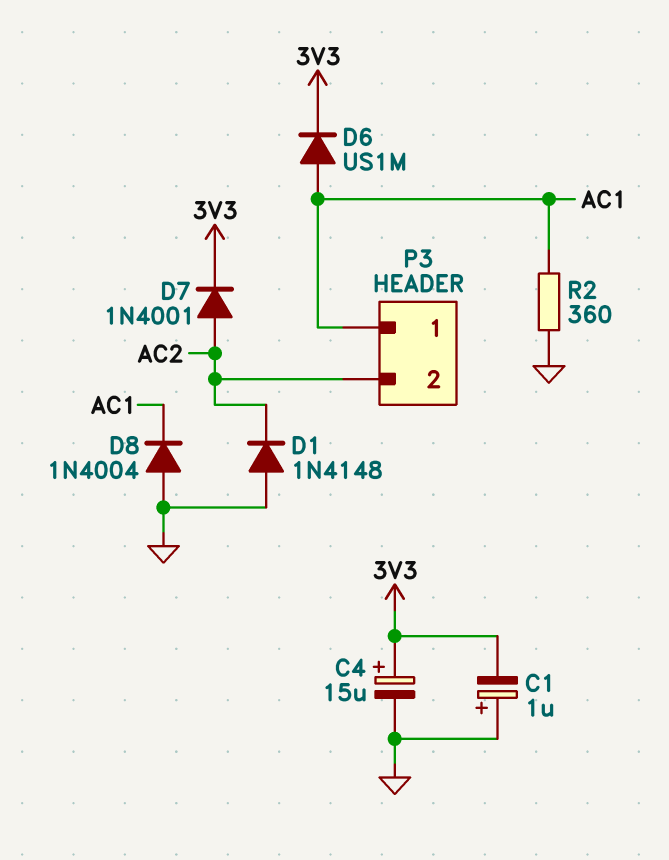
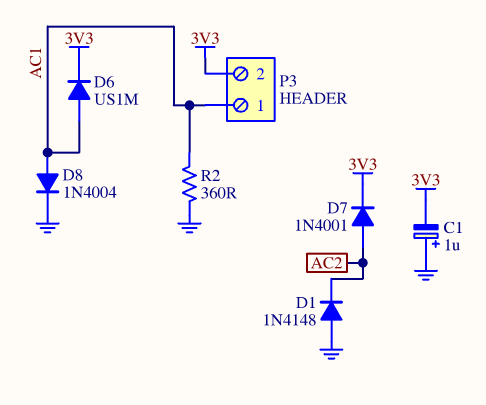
C4: 15uF (plus 3V3, minus GND) -> none
D8: diode 1N4004 (A GND, K AC1) -> diode 1N4004 (A AC1, K GND)
P3 pin 2: AC2 -> 3V3

